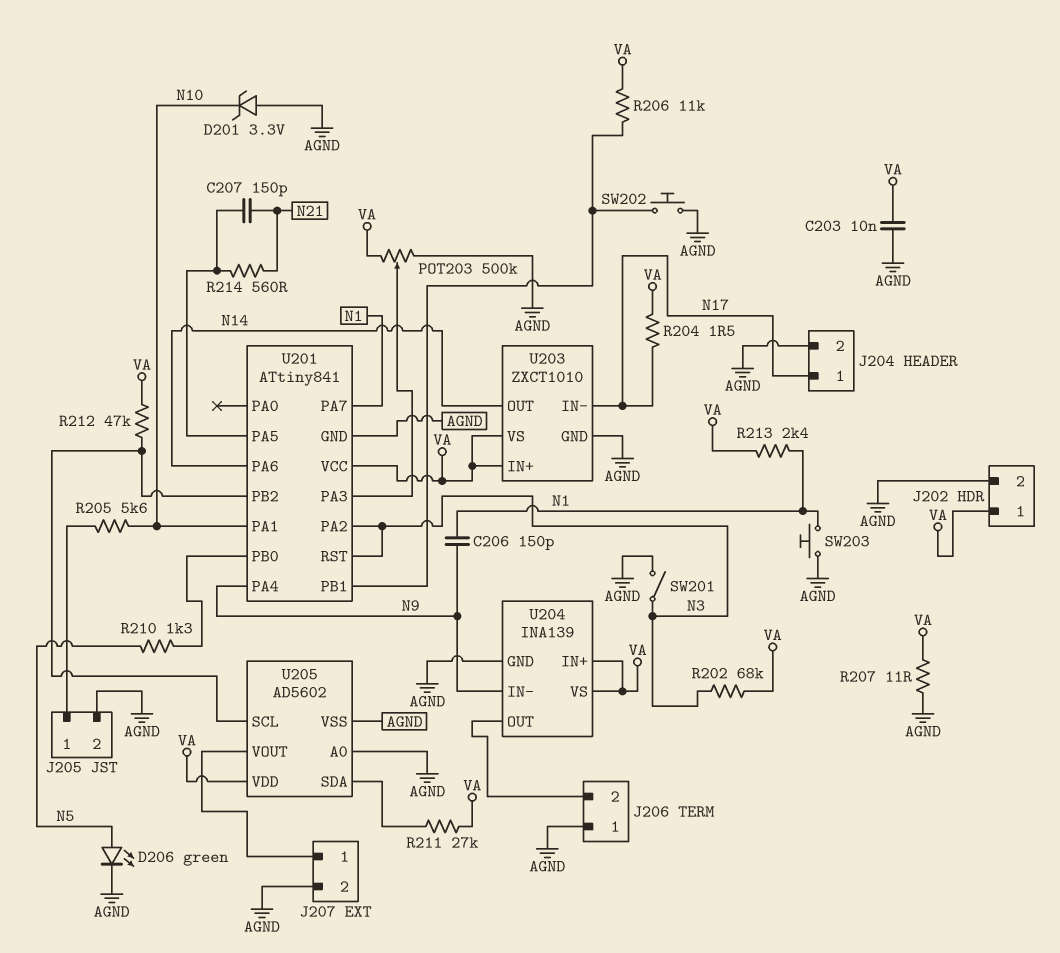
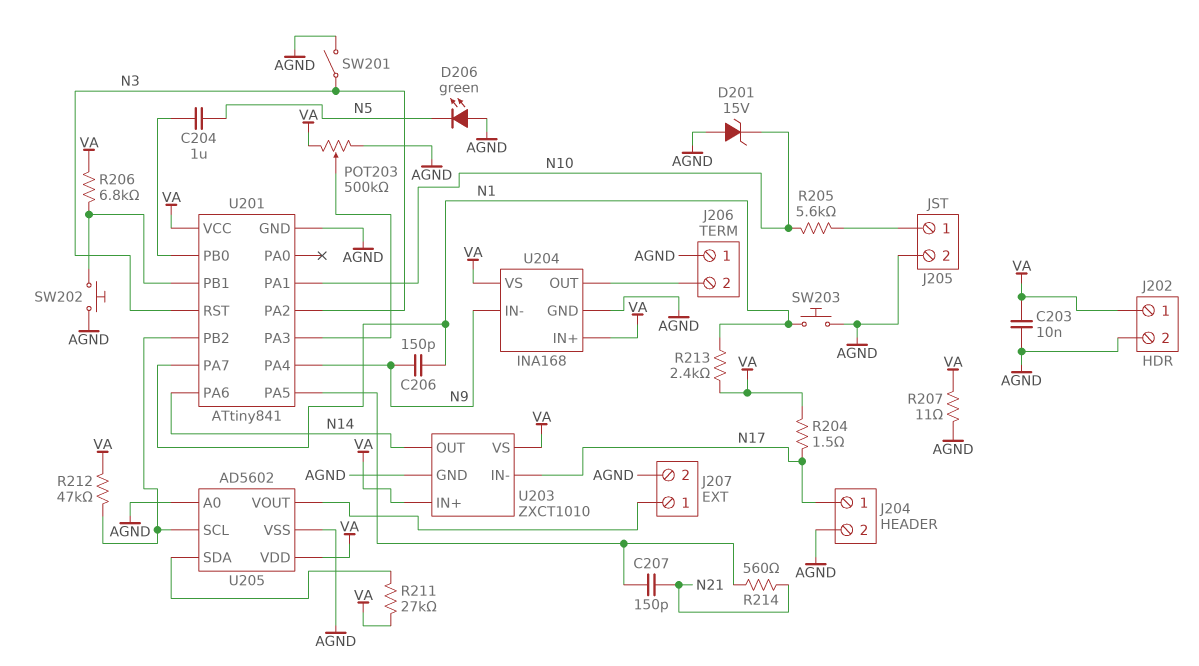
C204: none -> 1uF (N5, U201/PB0)
D201: zener 3.3V (A AGND, K N10) -> zener 15V (A AGND, K N10)
D206: LED green (A N5, K AGND) -> LED green (A AGND, K N5)
R202: 68k (N3, VA) -> none
R206: 11k (U201/PB1, VA) -> 6.8k (U201/PB1, VA)
R210: 1.3k (N5, U201/PB0) -> none
U204: INA139 -> INA168

